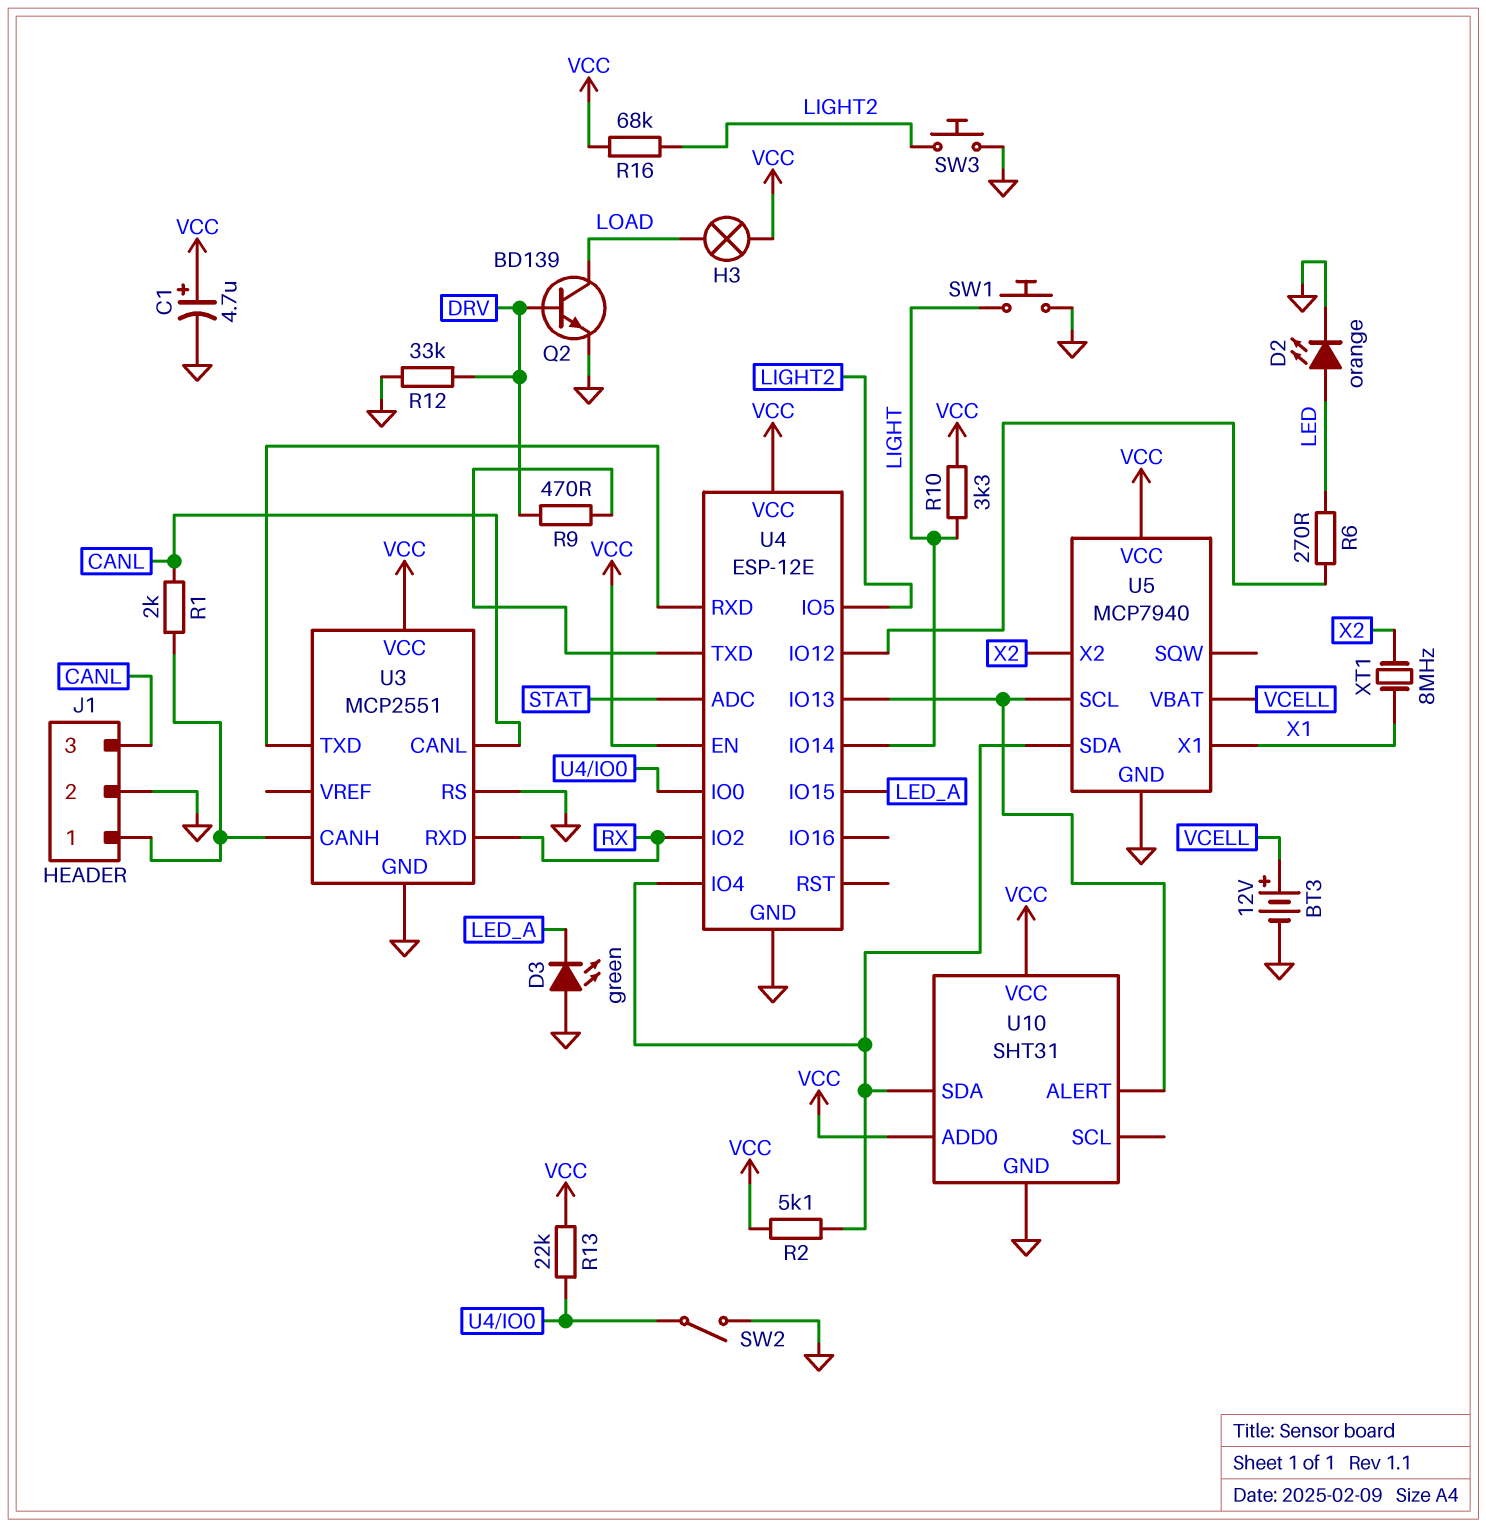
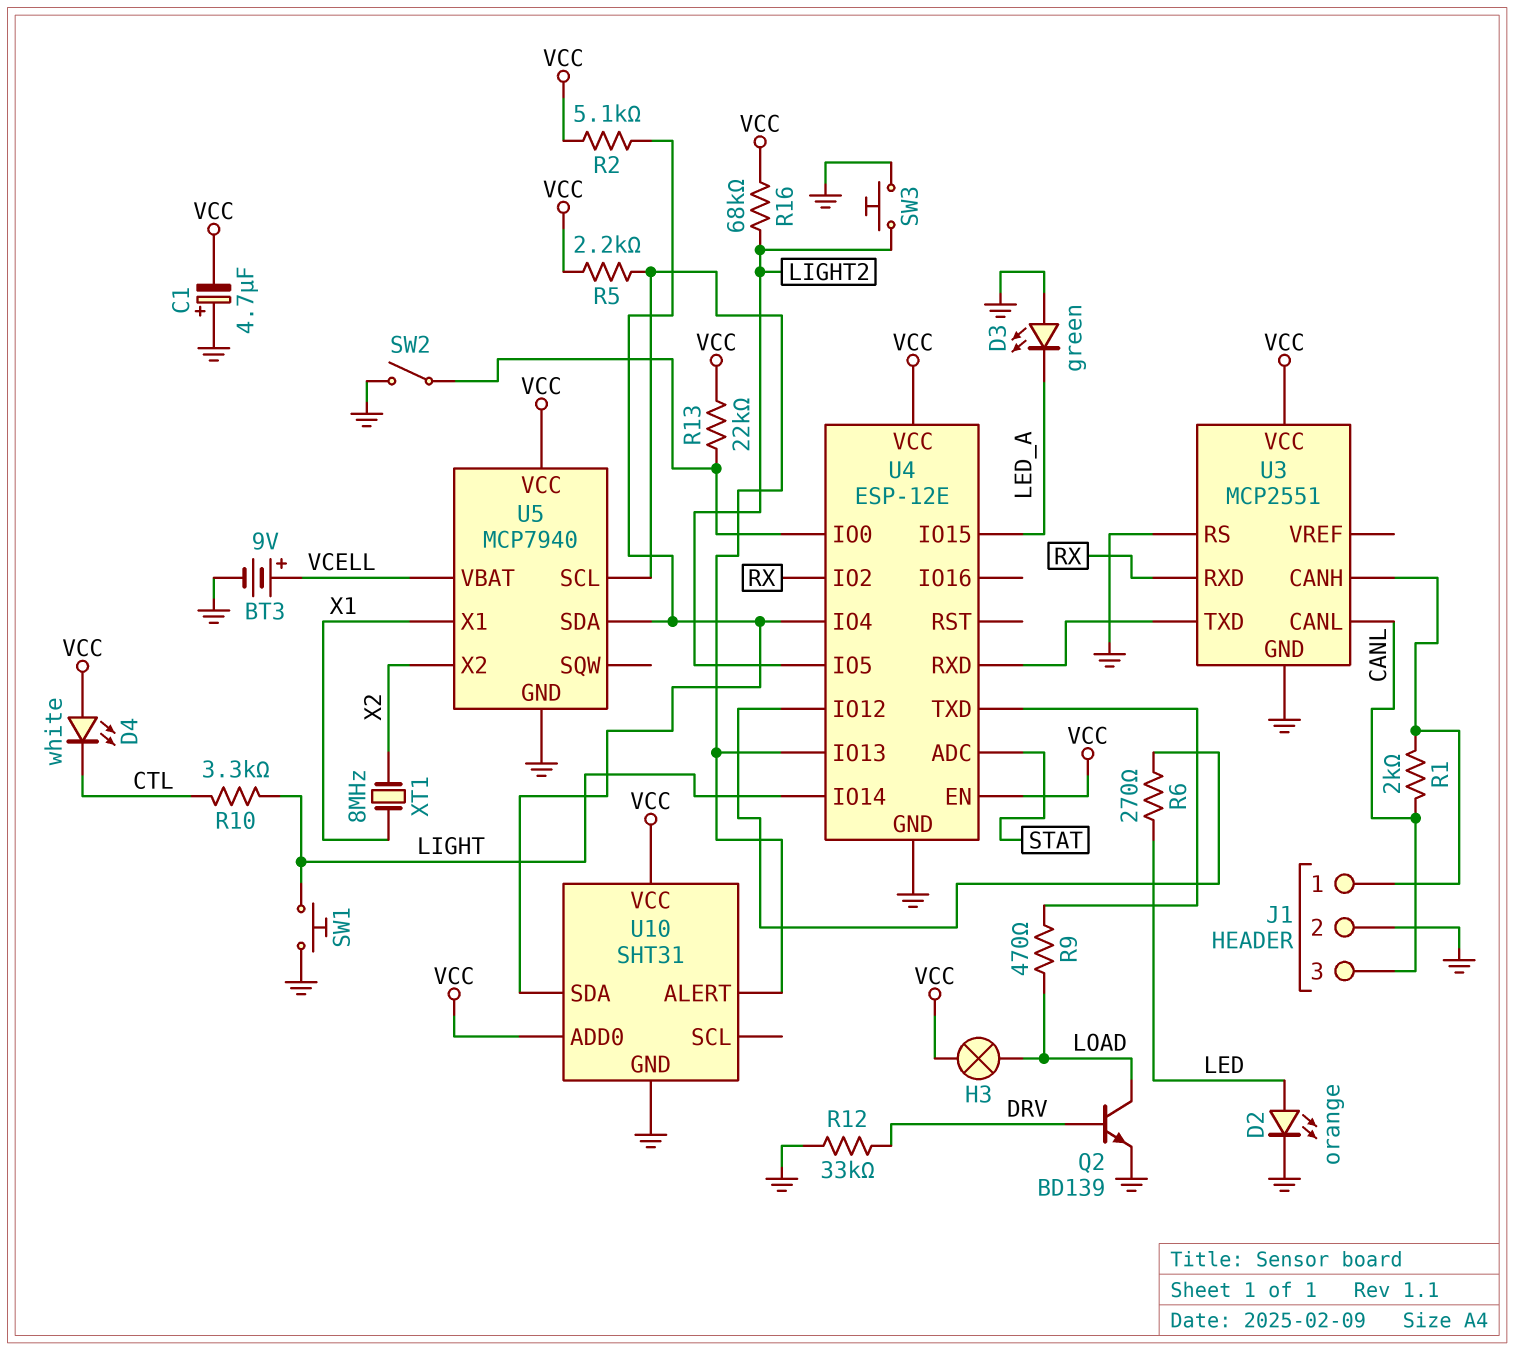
BT3: 12V (plus VCELL, minus GND) -> 9V (plus VCELL, minus GND)
C1: 4.7uF (plus VCC, minus GND) -> 4.7uF (plus GND, minus VCC)
D4: none -> LED white (A VCC, K CTL)
R5: none -> 2.2k (U4/IO13, VCC)
R9: 470 (DRV, U4/TXD) -> 470 (LOAD, U4/TXD)
R10: 3.3k (LIGHT, VCC) -> 3.3k (CTL, LIGHT)

